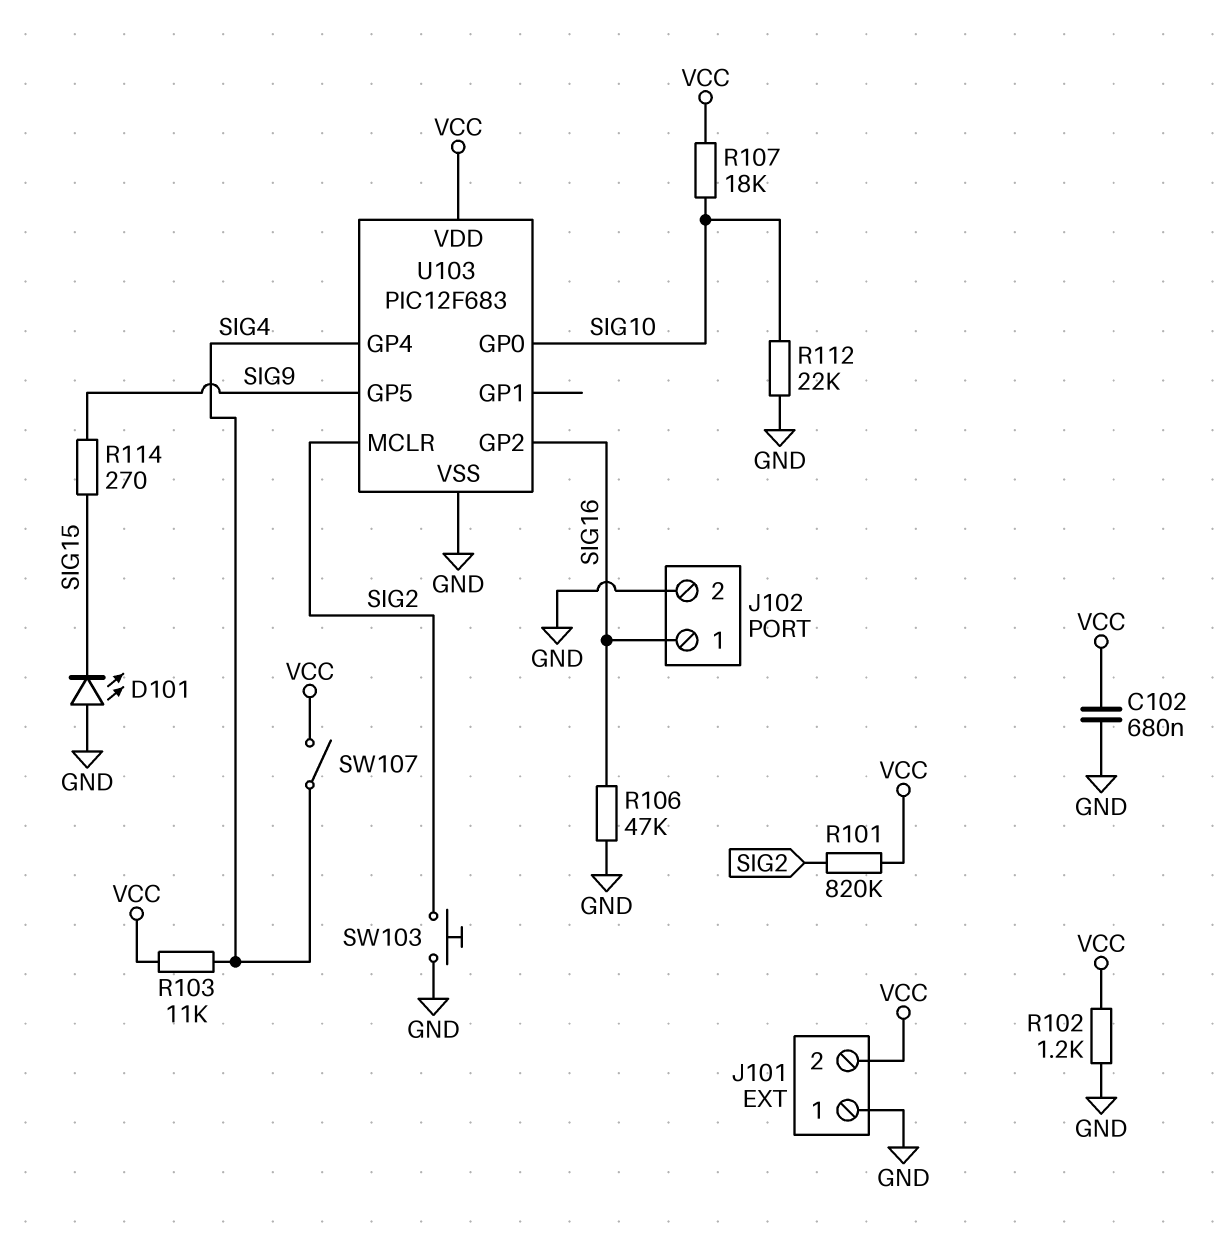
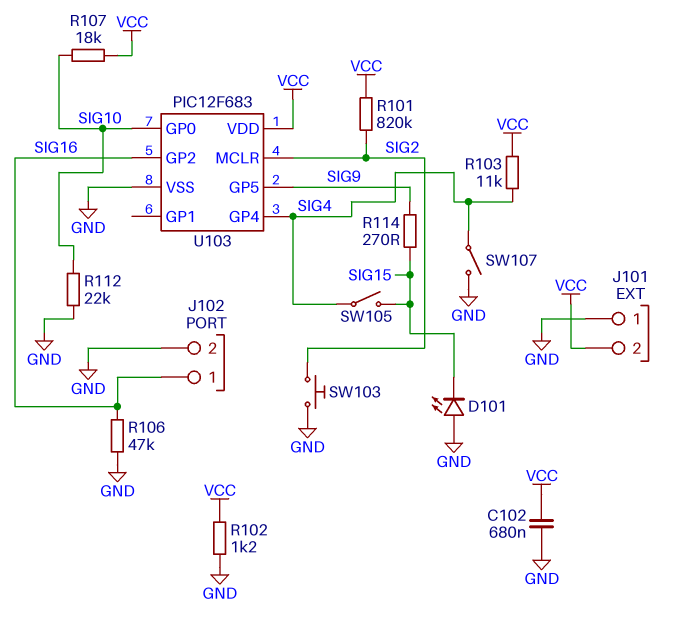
SW105: none -> switch (SIG4, SIG15)
SW107: switch (SIG4, VCC) -> switch (GND, SIG4)

